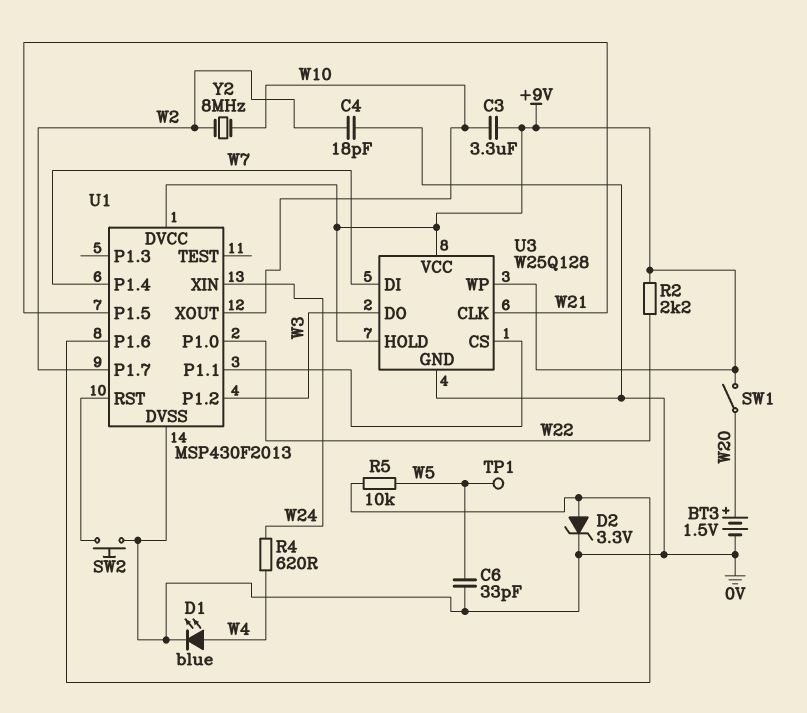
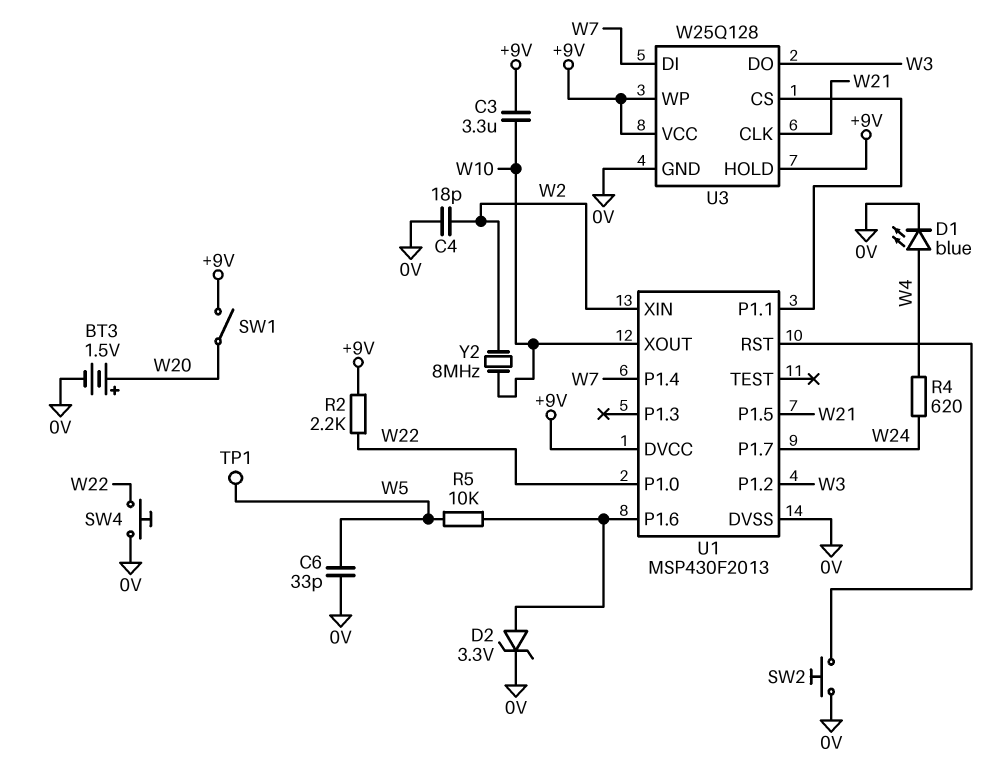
SW4: none -> button (0V, W22)
U1 pin P1.7: W2 -> W24
U1 pin XIN: W24 -> W2

